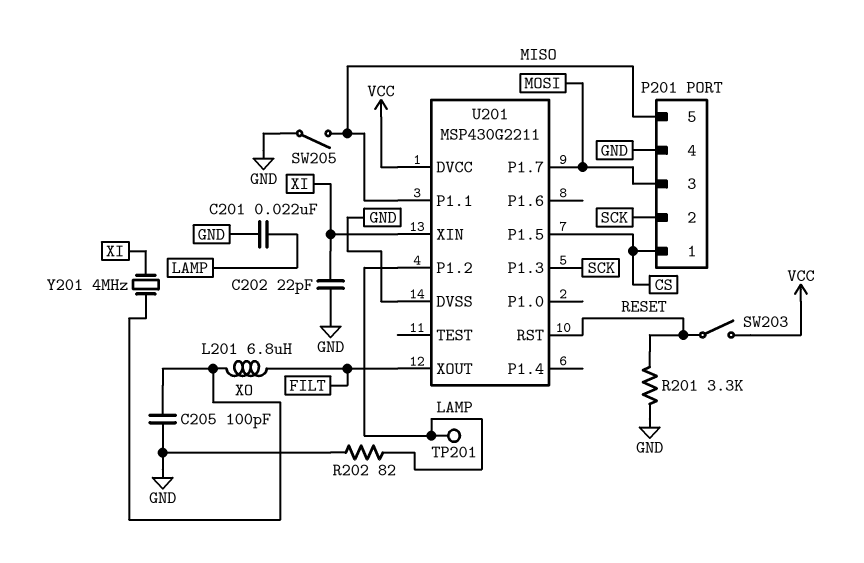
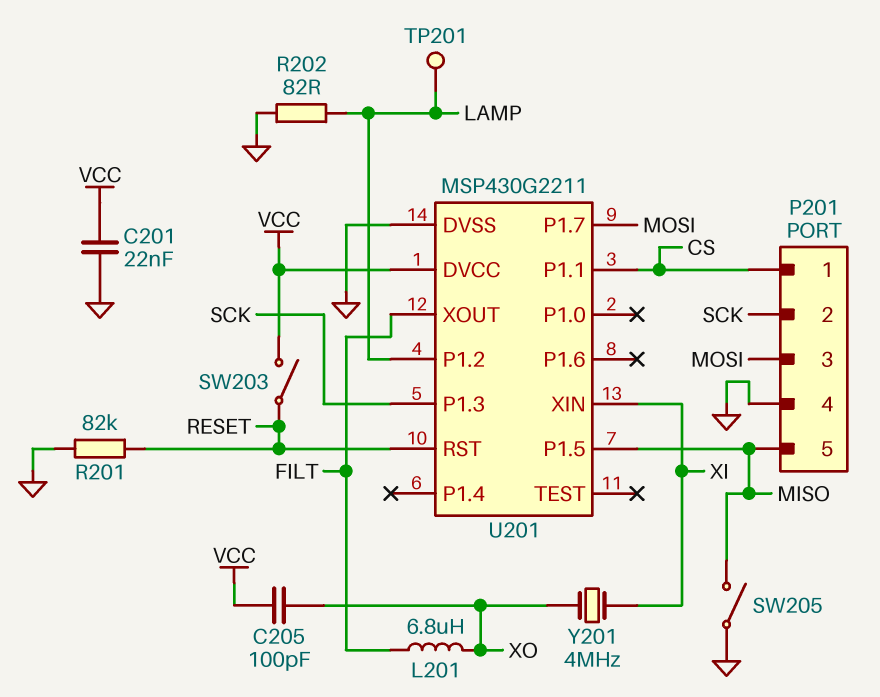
C201: 22nF (GND, LAMP) -> 22nF (GND, VCC)
C202: 22pF (GND, XI) -> none
C205: 100pF (GND, XO) -> 100pF (VCC, XO)
R201: 3.3k (GND, RESET) -> 82k (GND, RESET)
U201 pin P1.1: MISO -> CS
U201 pin P1.5: CS -> MISO

